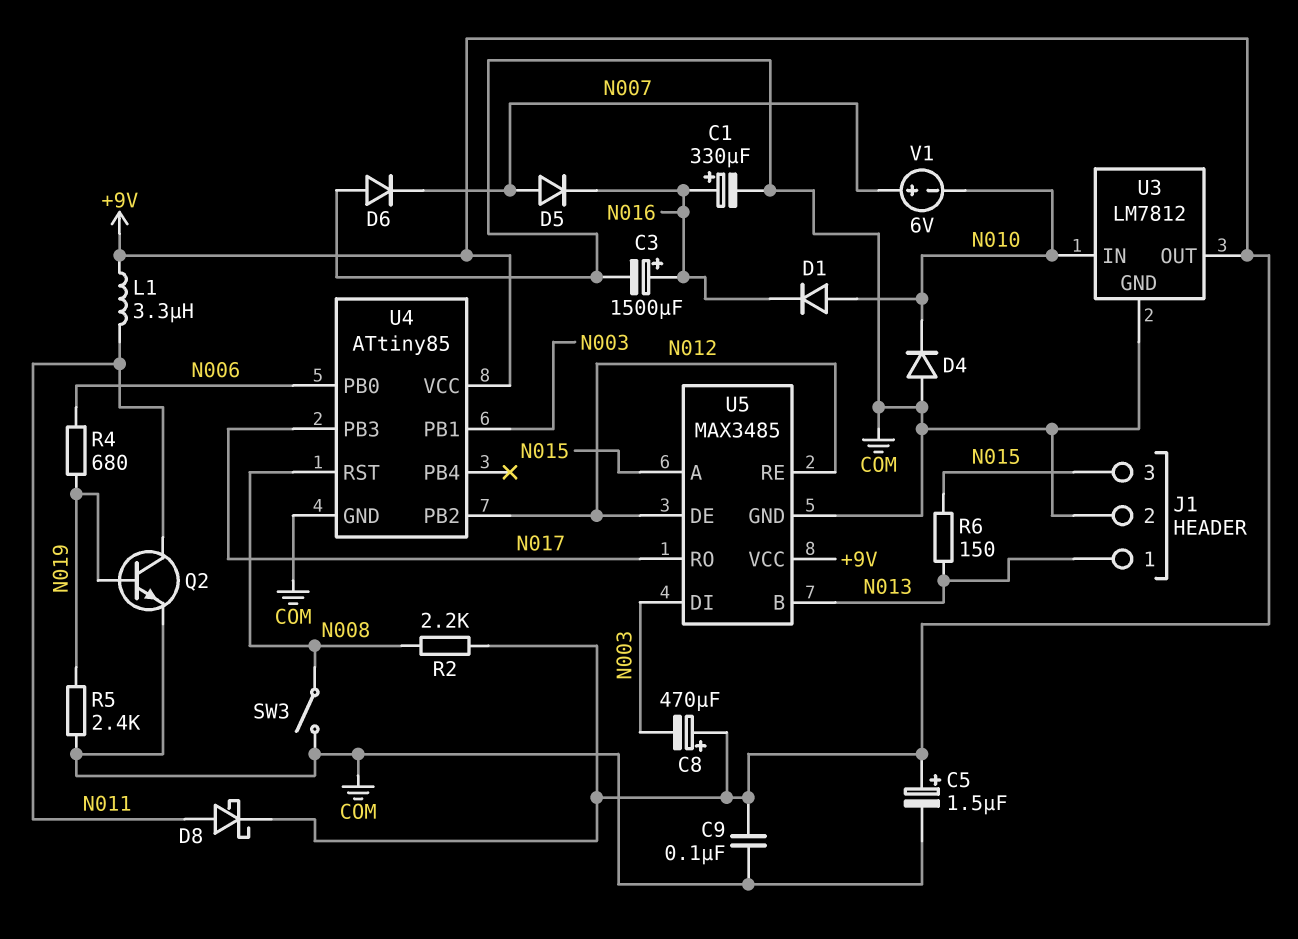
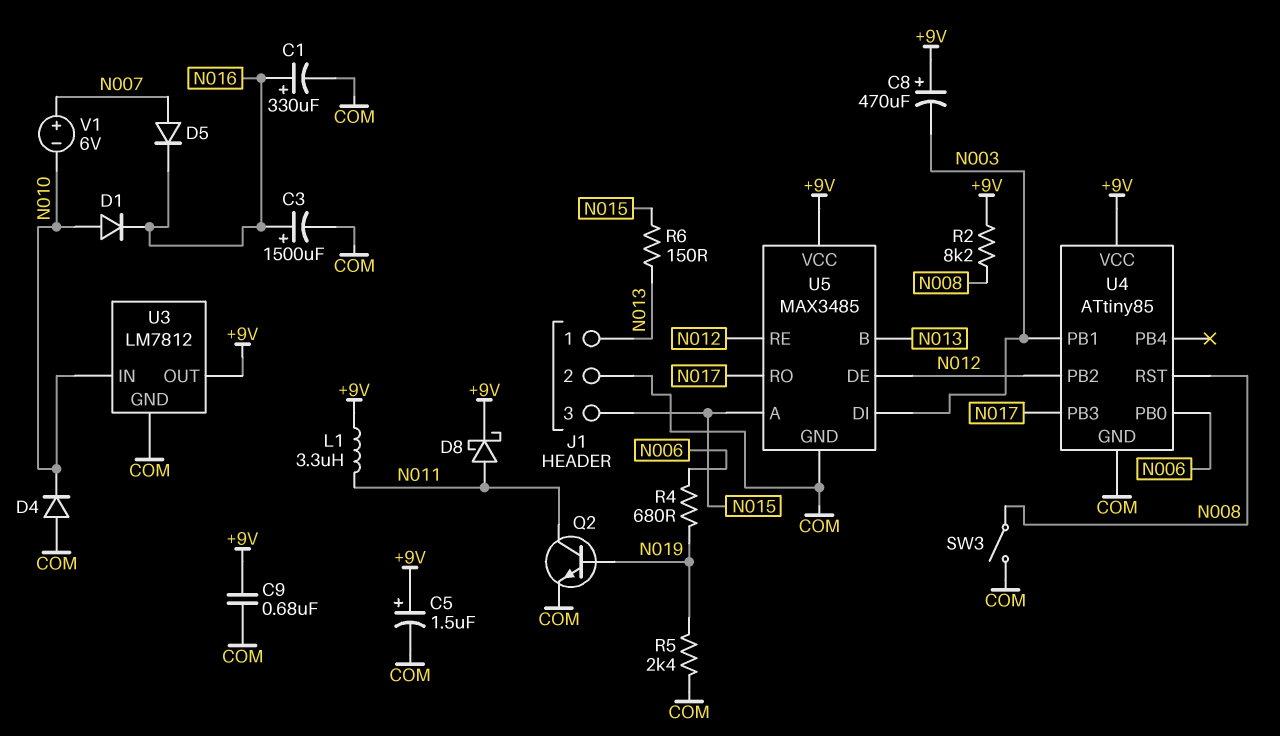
C9: 100nF (+9V, COM) -> 680nF (+9V, COM)
D6: diode (A COM, K N007) -> none
R2: 2.2k (+9V, N008) -> 8.2k (+9V, N008)

